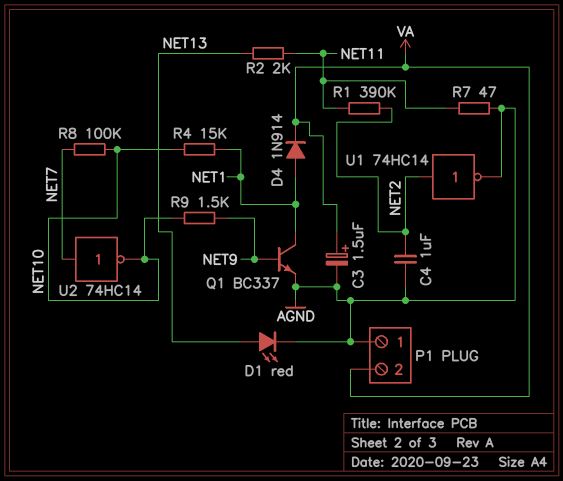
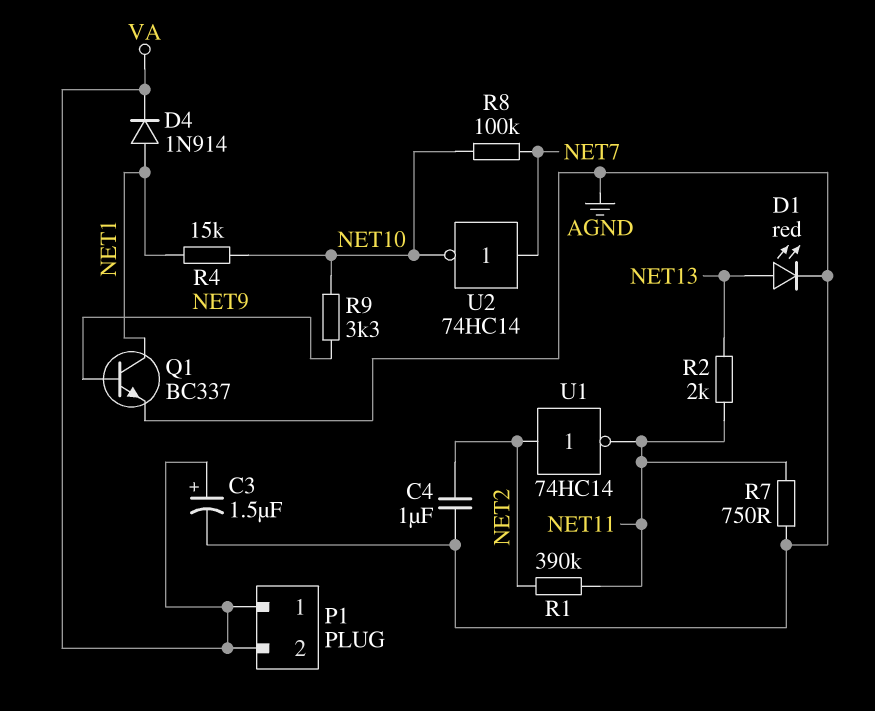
P1 pin 1: AGND -> VA
R7: 47 (AGND, NET11) -> 750 (AGND, NET11)
R9: 1.5k (NET9, NET10) -> 3.3k (NET9, NET10)
U1: NOT 74HC14 (in NET2, out AGND) -> NOT 74HC14 (in NET2, out NET11)

